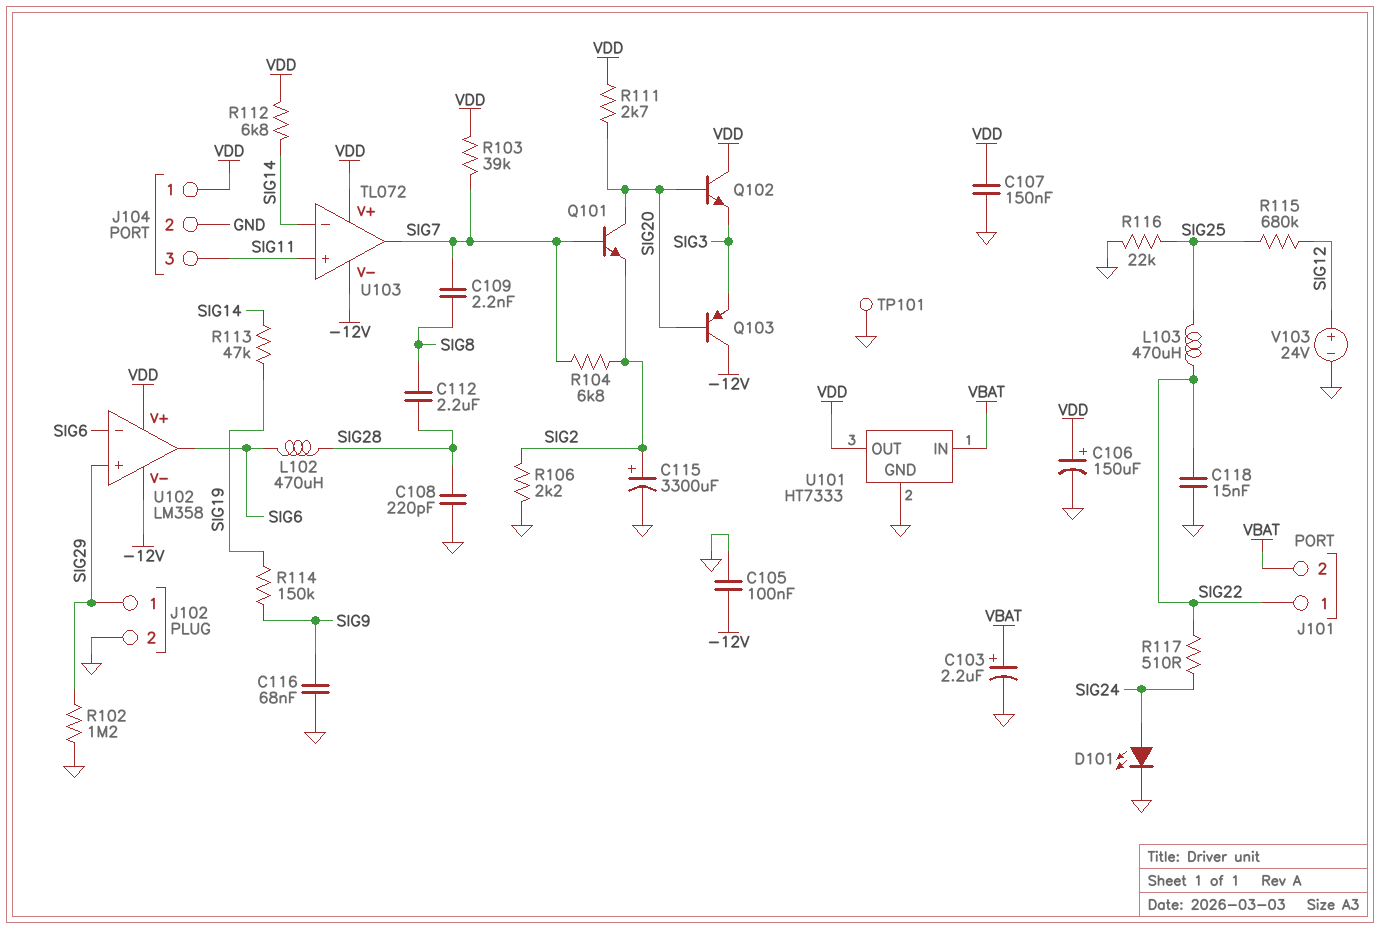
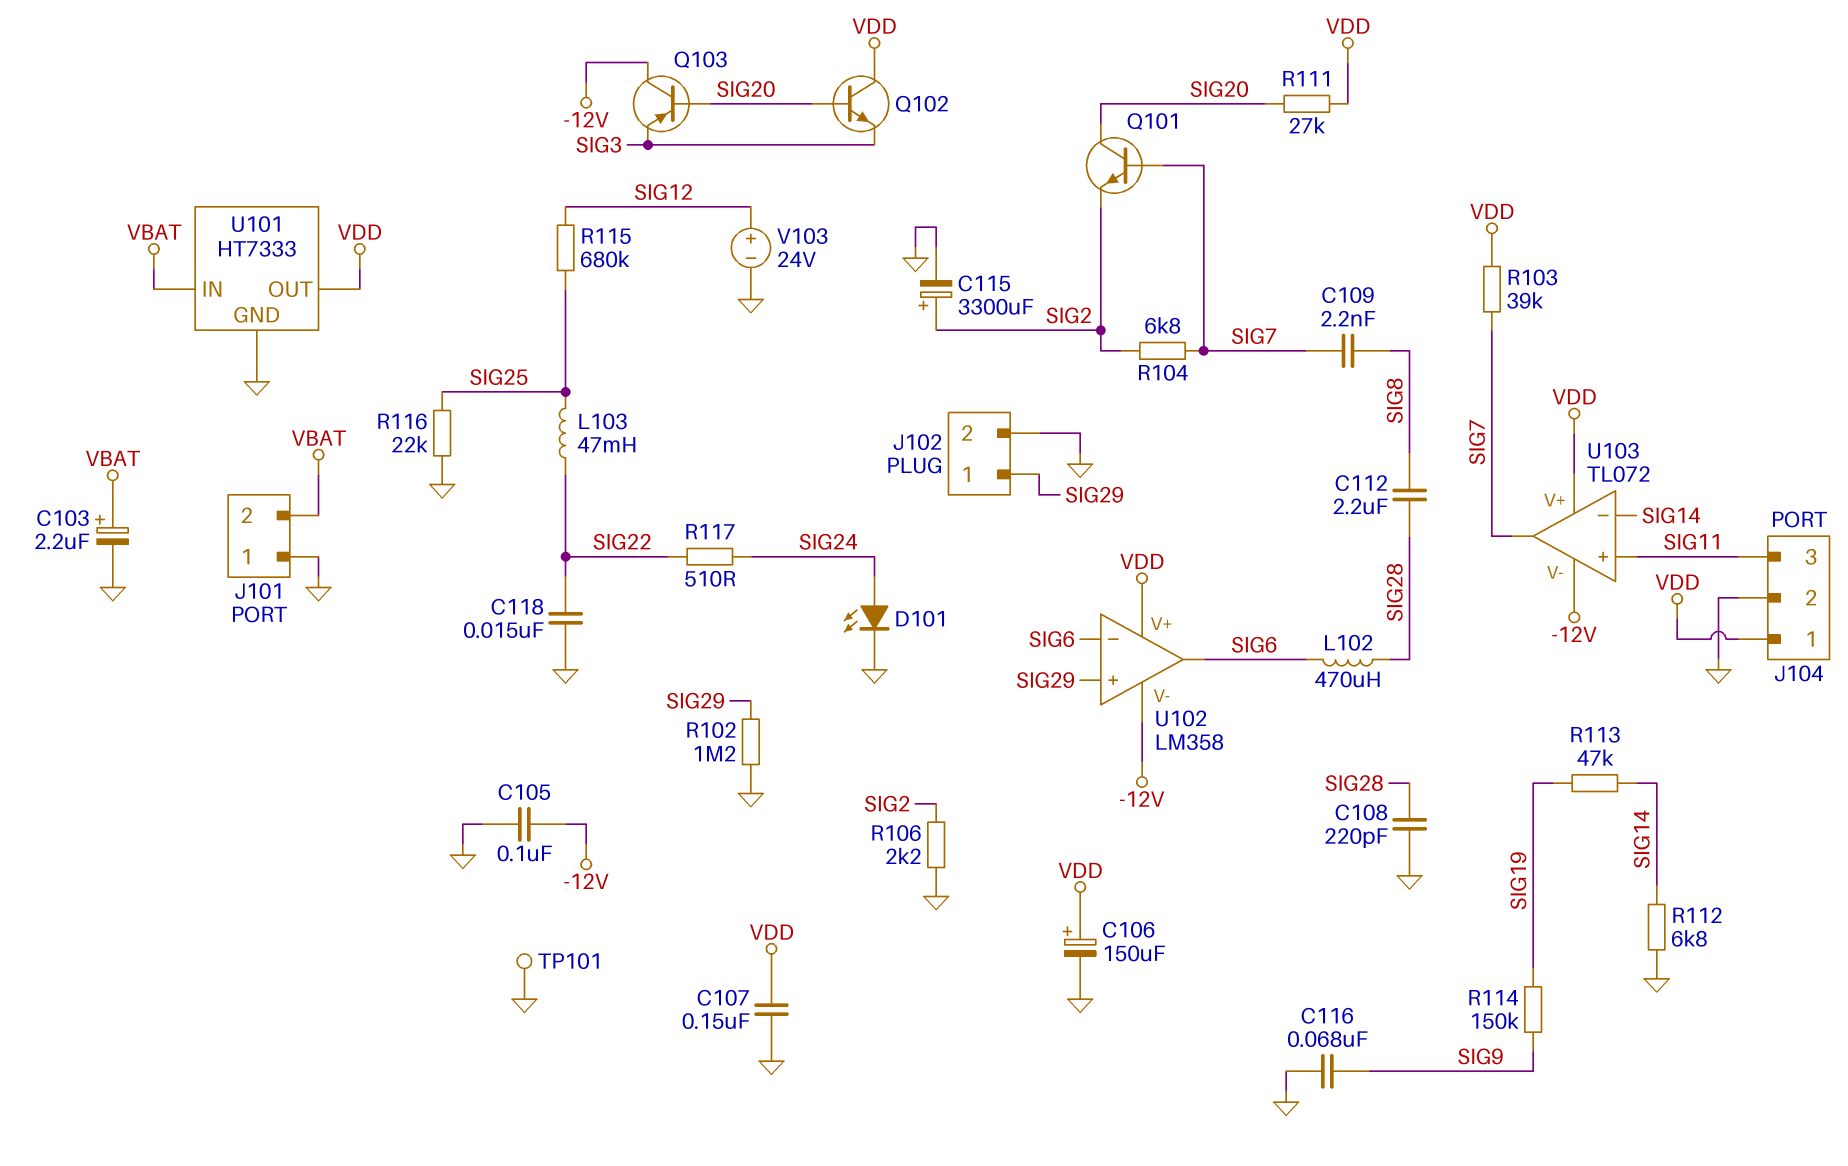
J101 pin 1: SIG22 -> GND
L103: 470uH (SIG22, SIG25) -> 47mH (SIG22, SIG25)
R111: 2.7k (SIG20, VDD) -> 27k (SIG20, VDD)
R112: 6.8k (SIG14, VDD) -> 6.8k (GND, SIG14)

